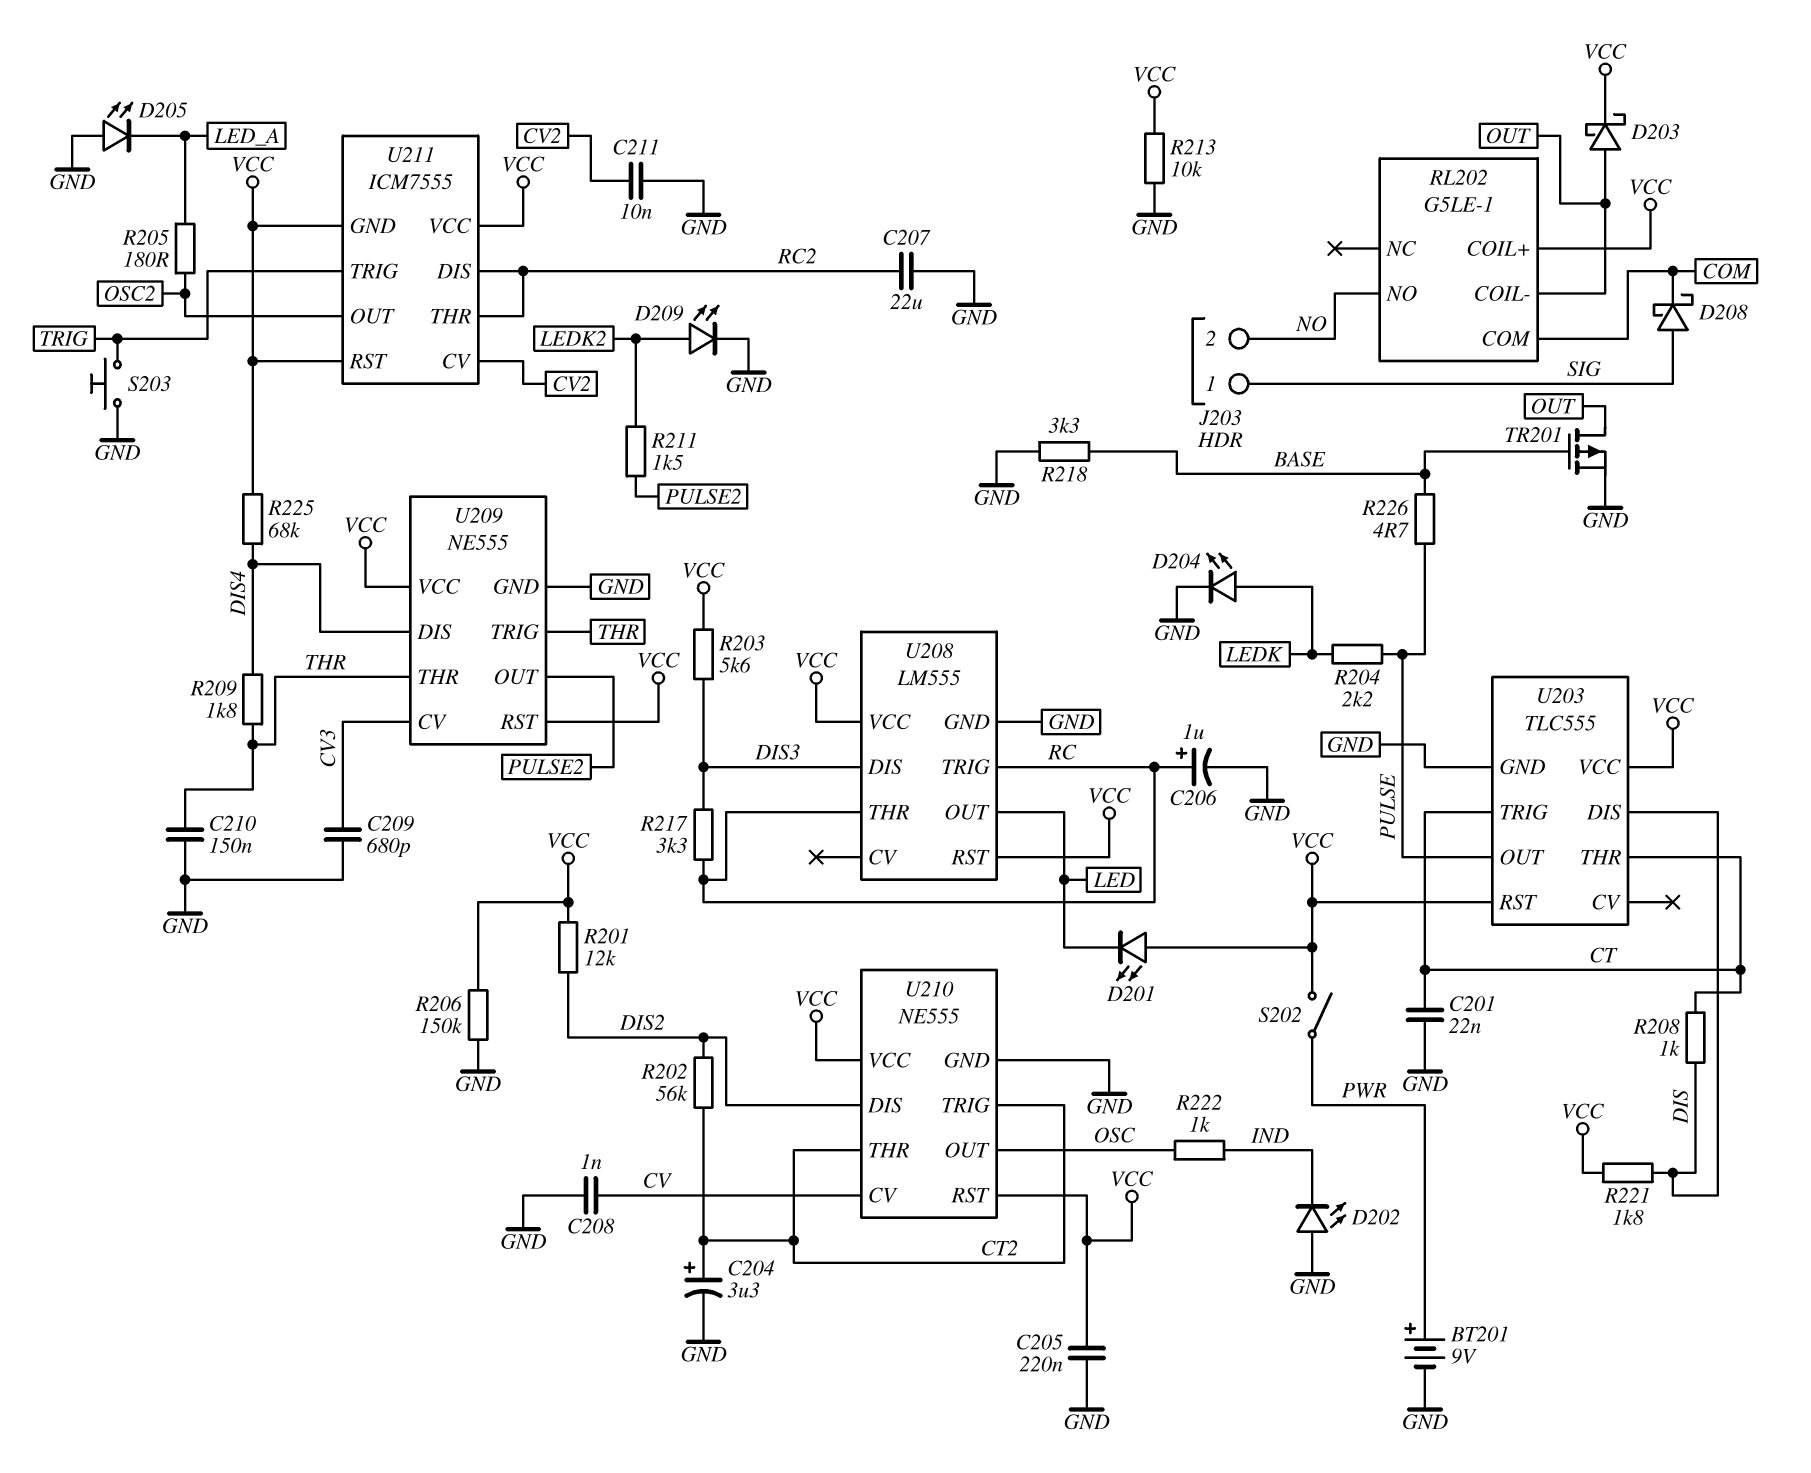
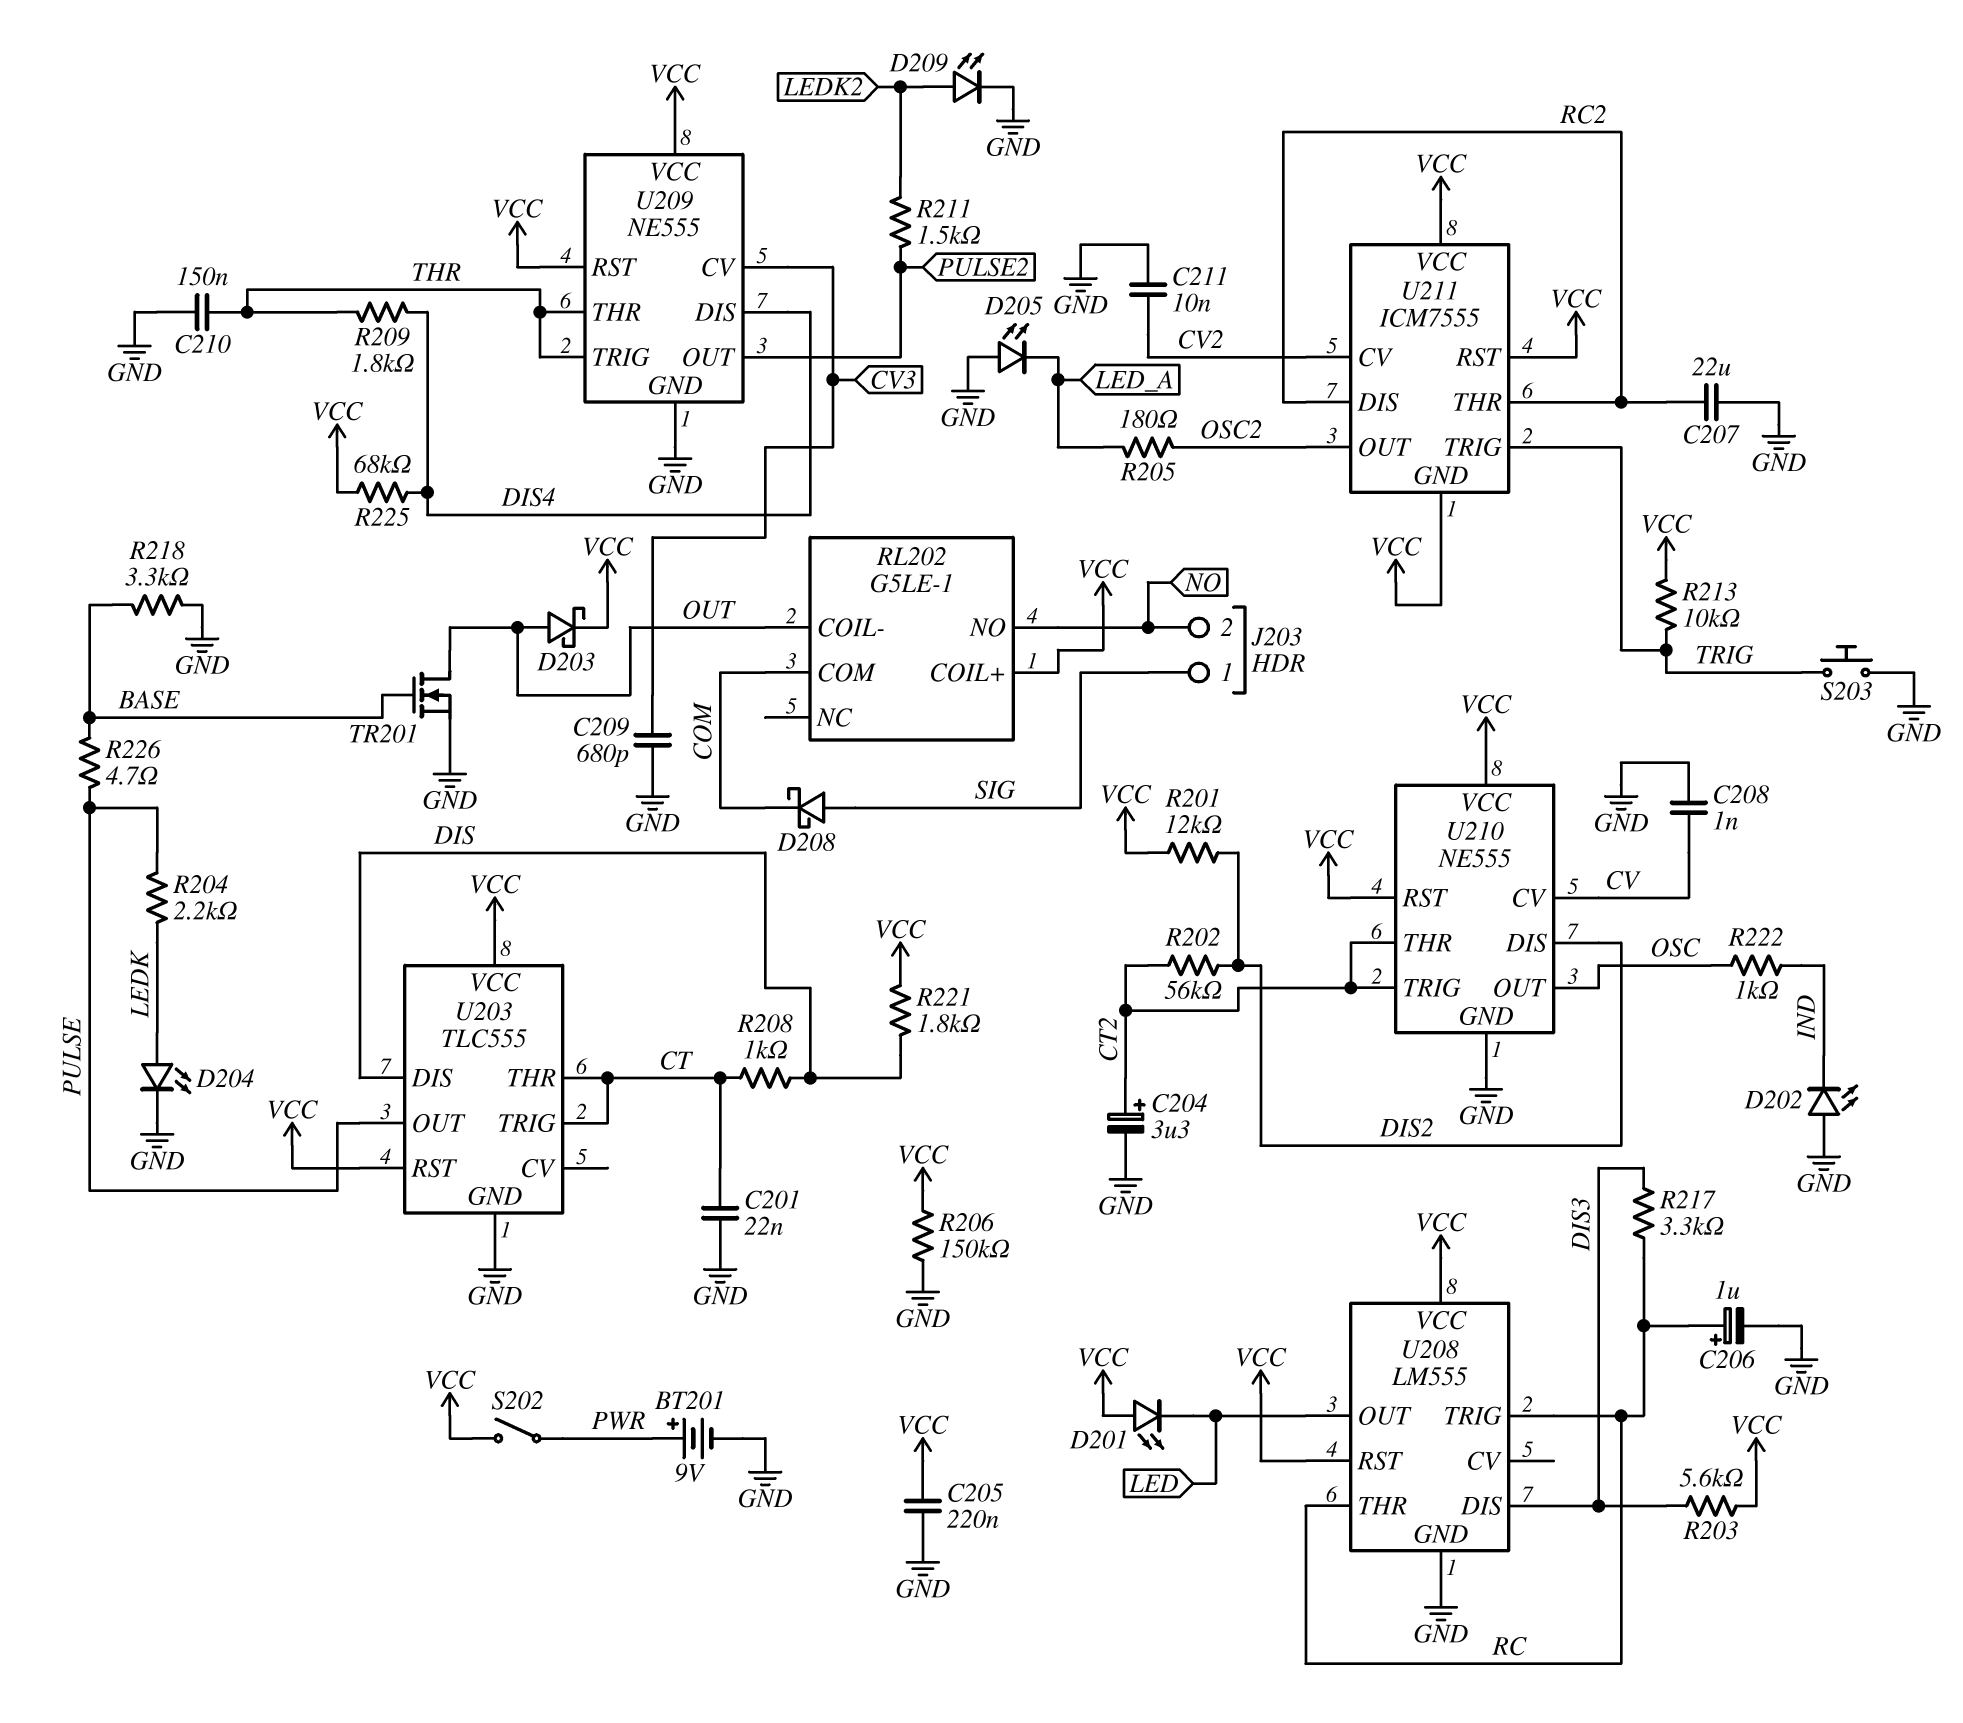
R213: 10k (GND, VCC) -> 10k (TRIG, VCC)
TR201: PMOS (G BASE, D OUT, S GND) -> NMOS (G BASE, D OUT, S GND)

